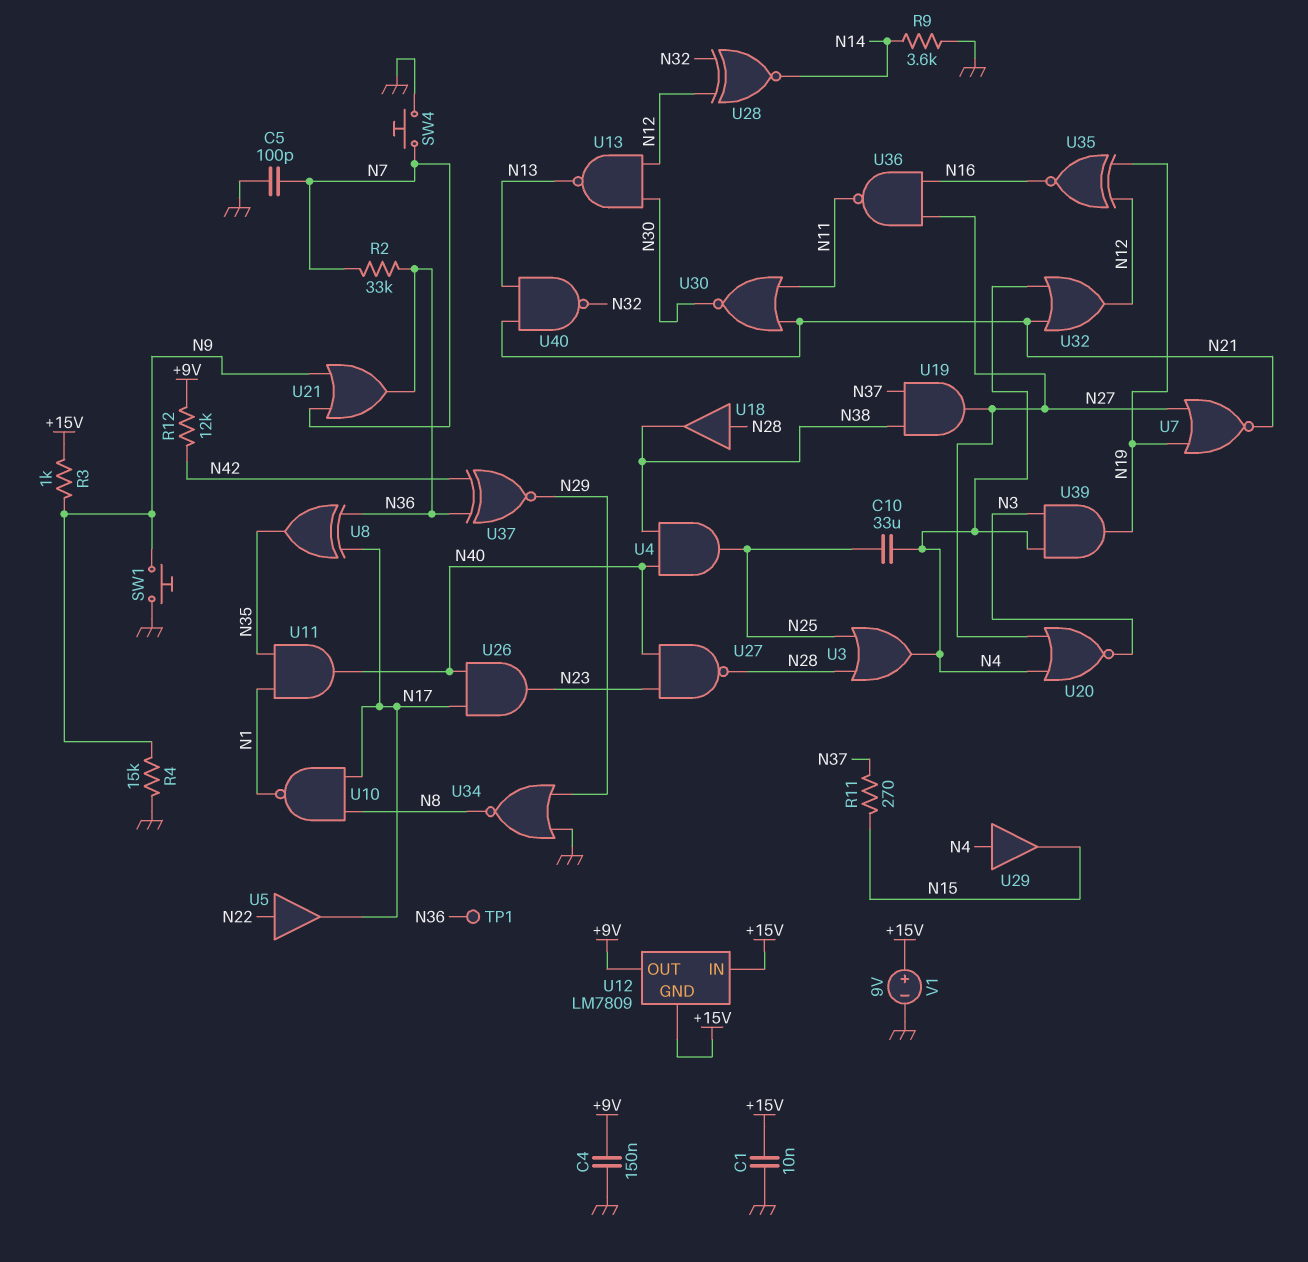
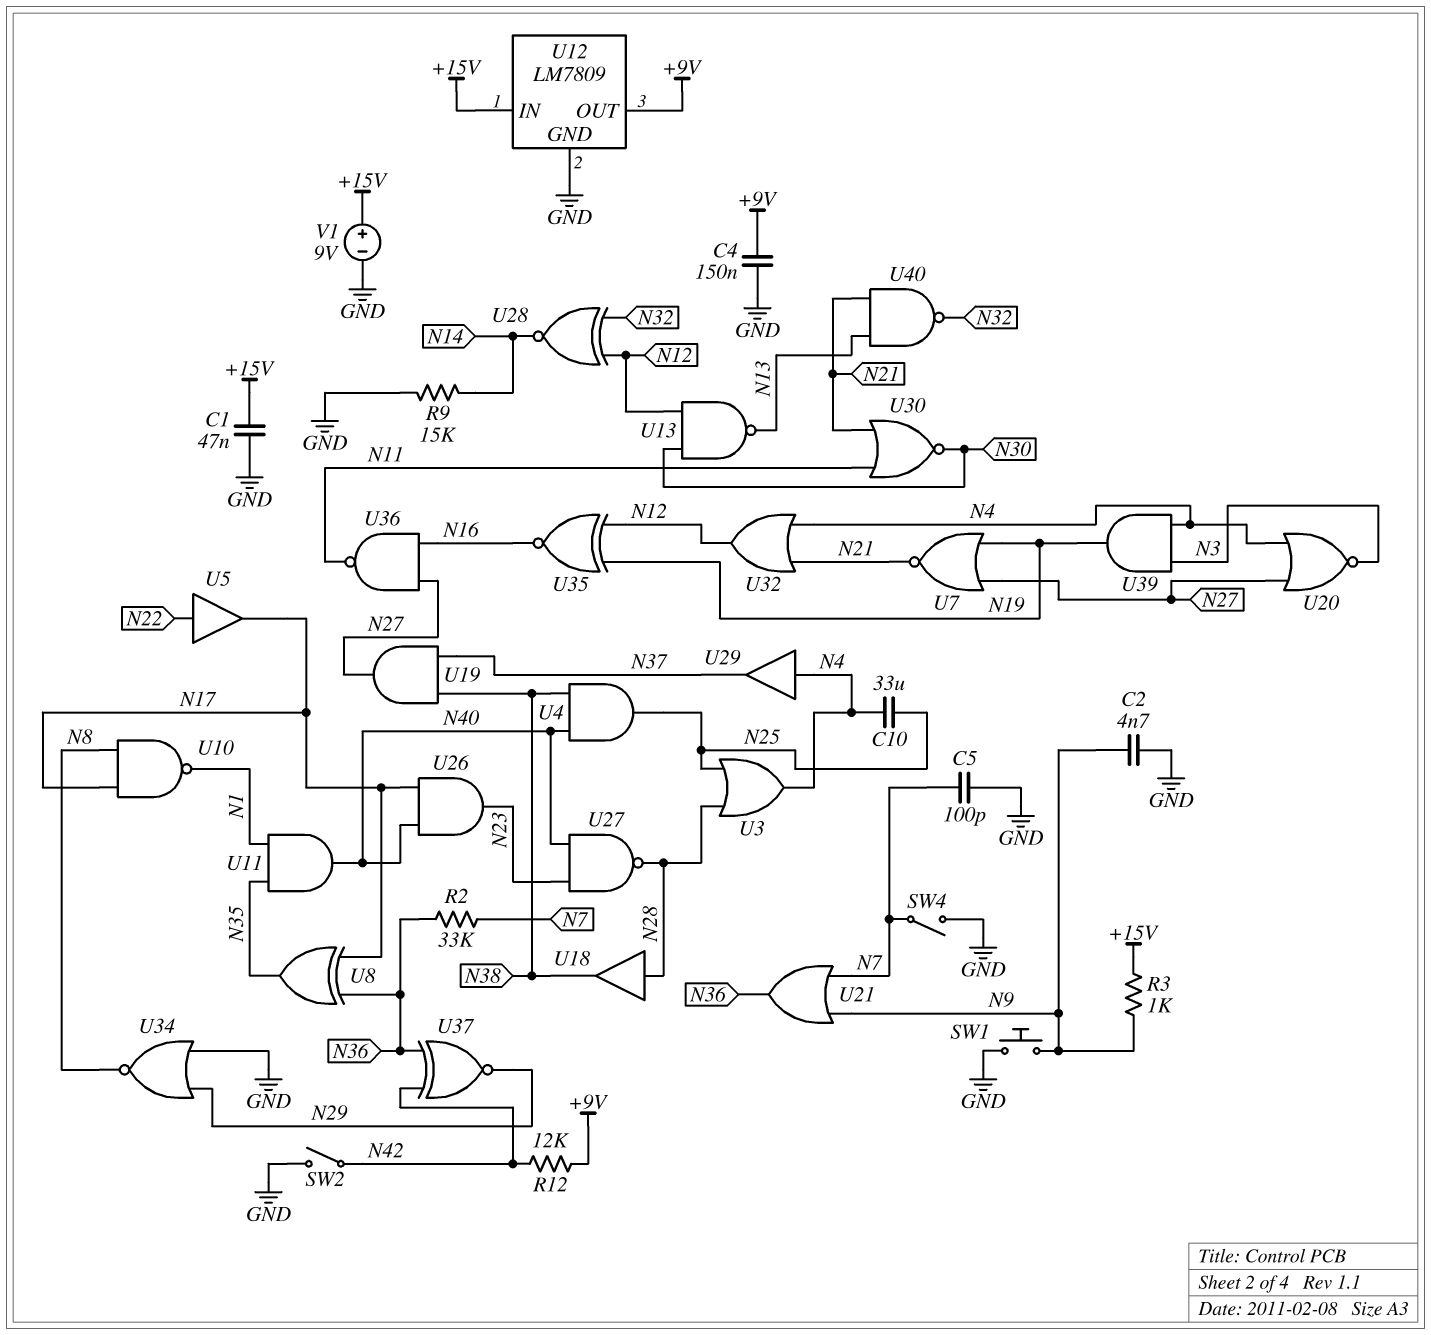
C1: 10nF (+15V, GND) -> 47nF (+15V, GND)
C2: none -> 4.7nF (GND, N9)
R4: 15k (GND, N9) -> none
R9: 3.6k (GND, N14) -> 15k (GND, N14)
R11: 270 (N15, N37) -> none
SW2: none -> switch (GND, N42)
SW4: button (GND, N7) -> switch (GND, N7)
TP1: test point (N36) -> none
U12 pin GND: +15V -> GND
U29: buffer (in N4, out N15) -> buffer (in N4, out N37)

